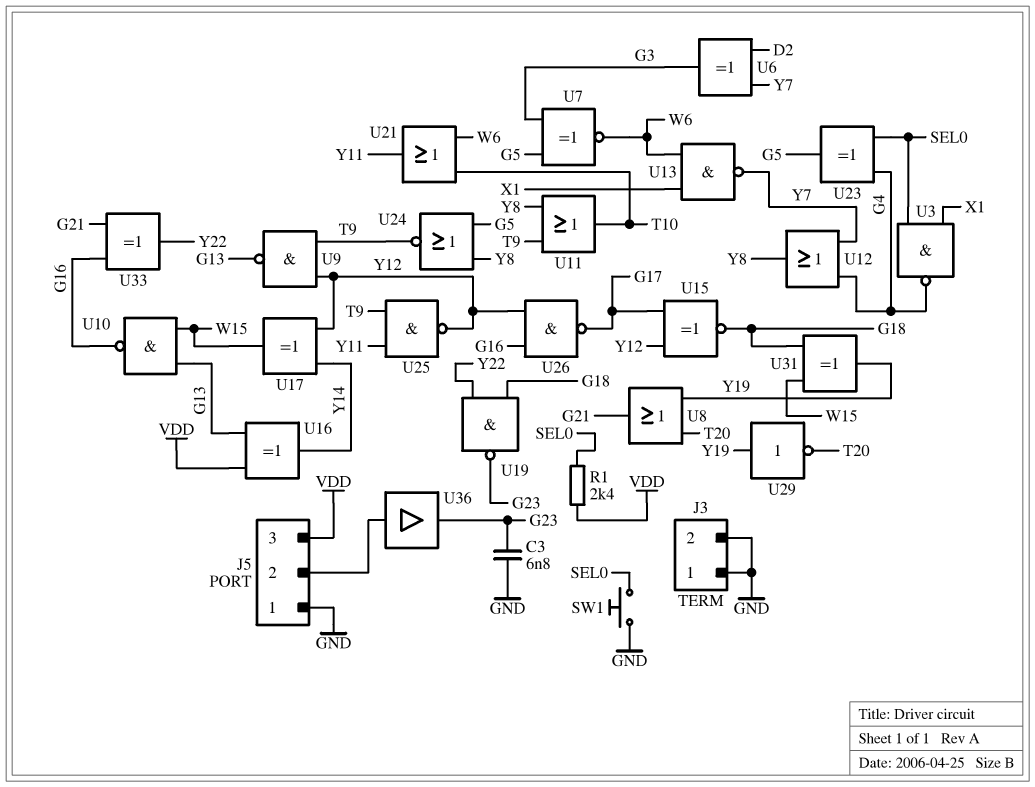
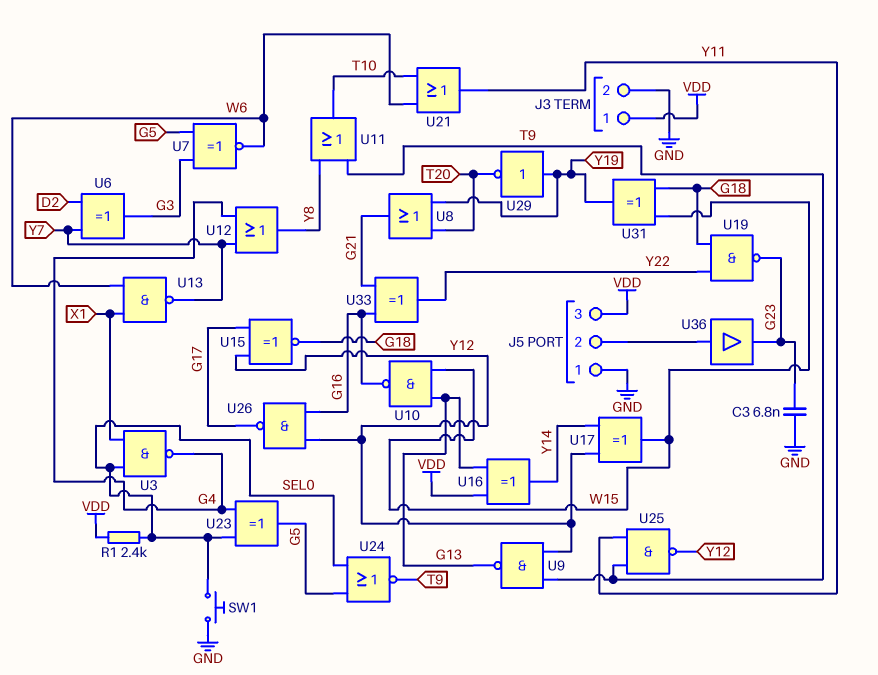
J3 pin 1: GND -> VDD
U24: NOR (in G5, in Y8, out T9) -> NOR (in G5, in SEL0, out T9)

